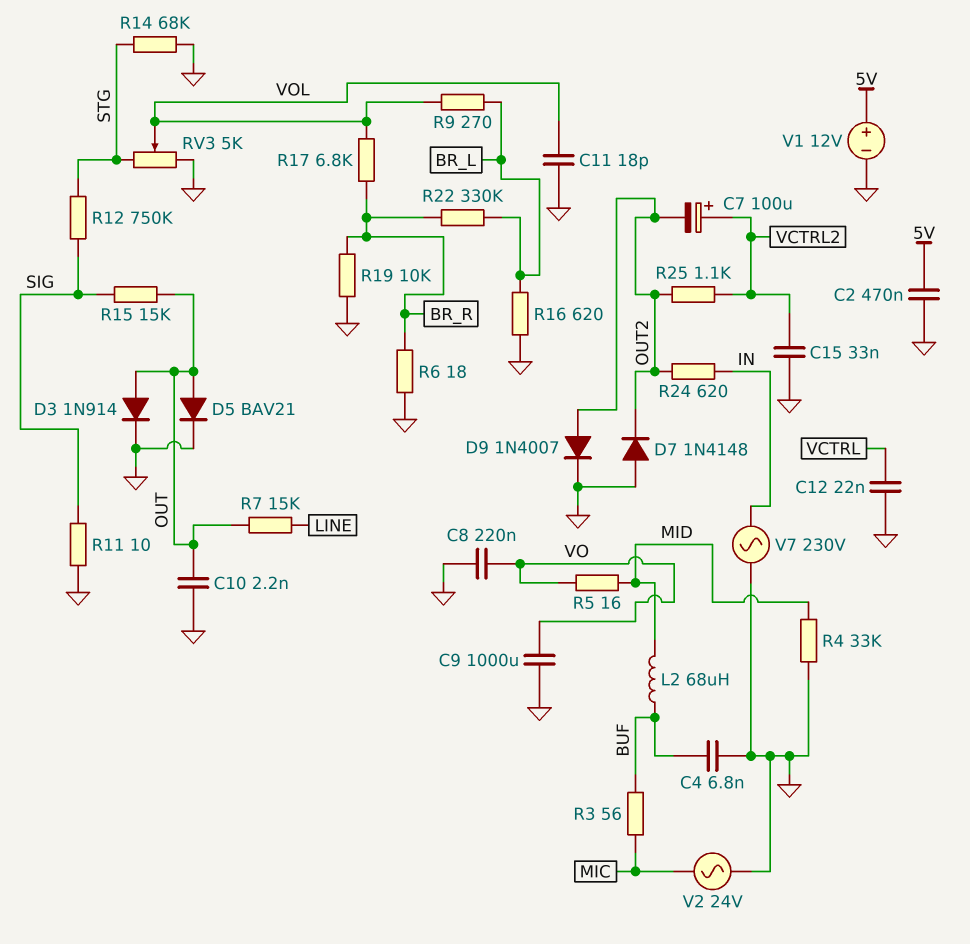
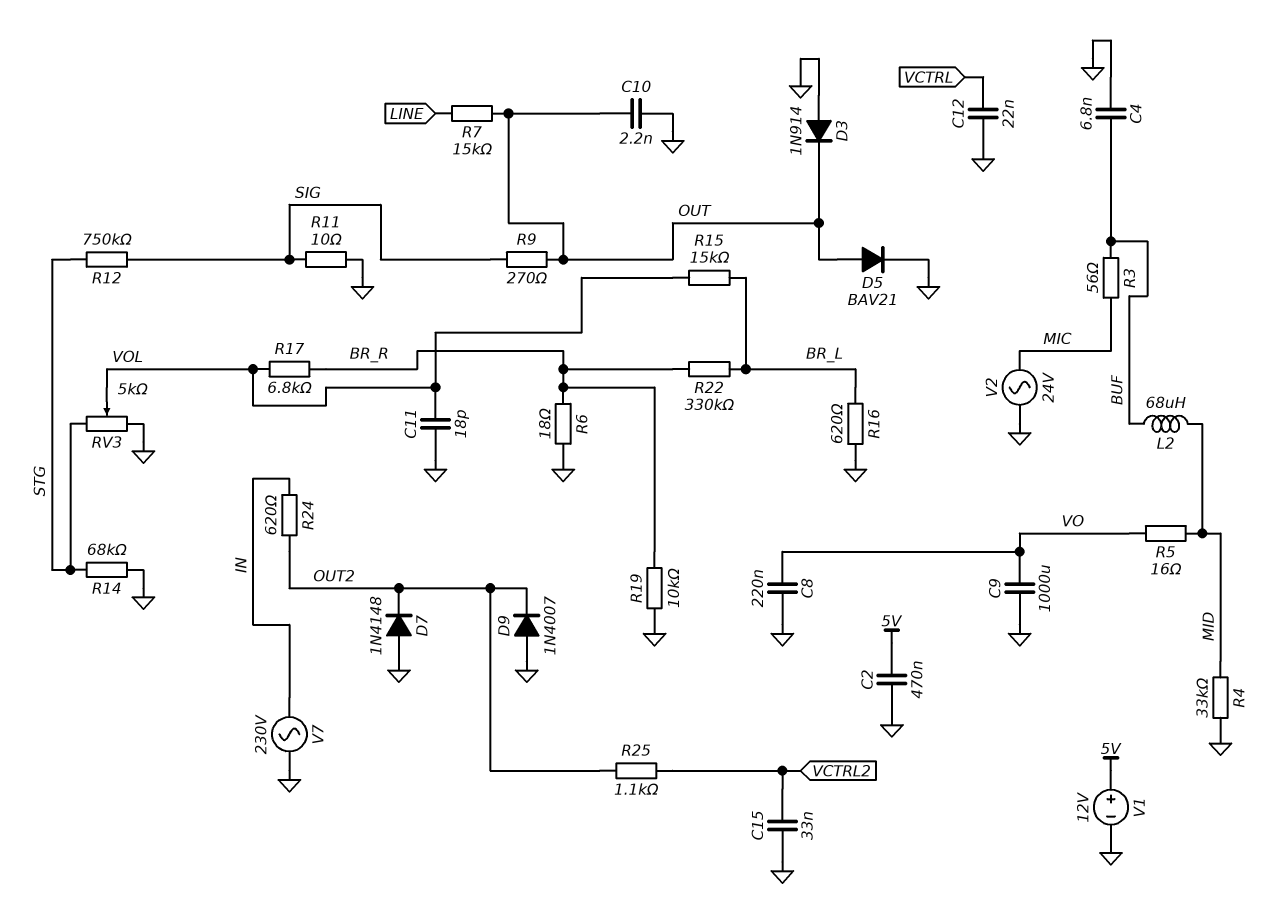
C7: 100uF (plus VCTRL2, minus OUT2) -> none
D3: diode 1N914 (A OUT, K GND) -> diode 1N914 (A GND, K OUT)
D9: diode 1N4007 (A OUT2, K GND) -> diode 1N4007 (A GND, K OUT2)
R9: 270 (BR_L, VOL) -> 270 (OUT, SIG)
R15: 15k (OUT, SIG) -> 15k (BR_L, VOL)

